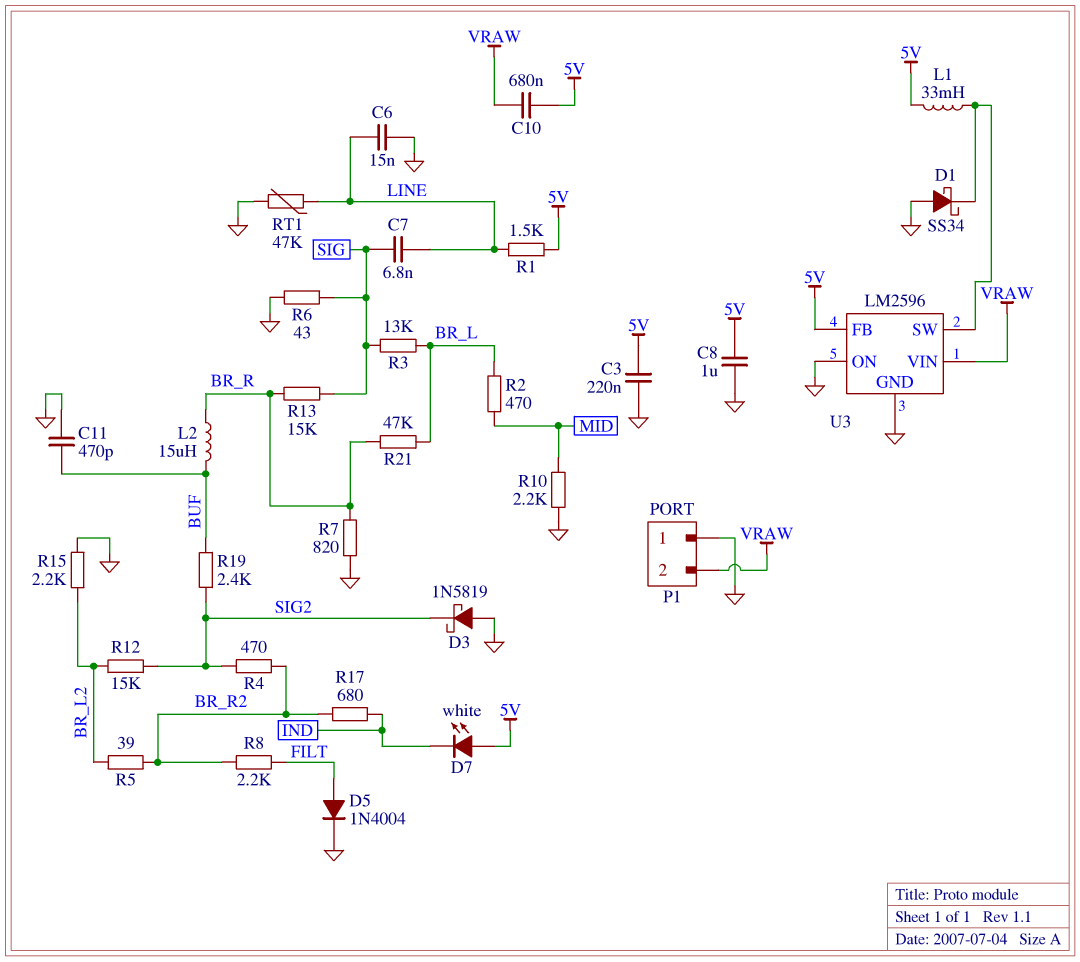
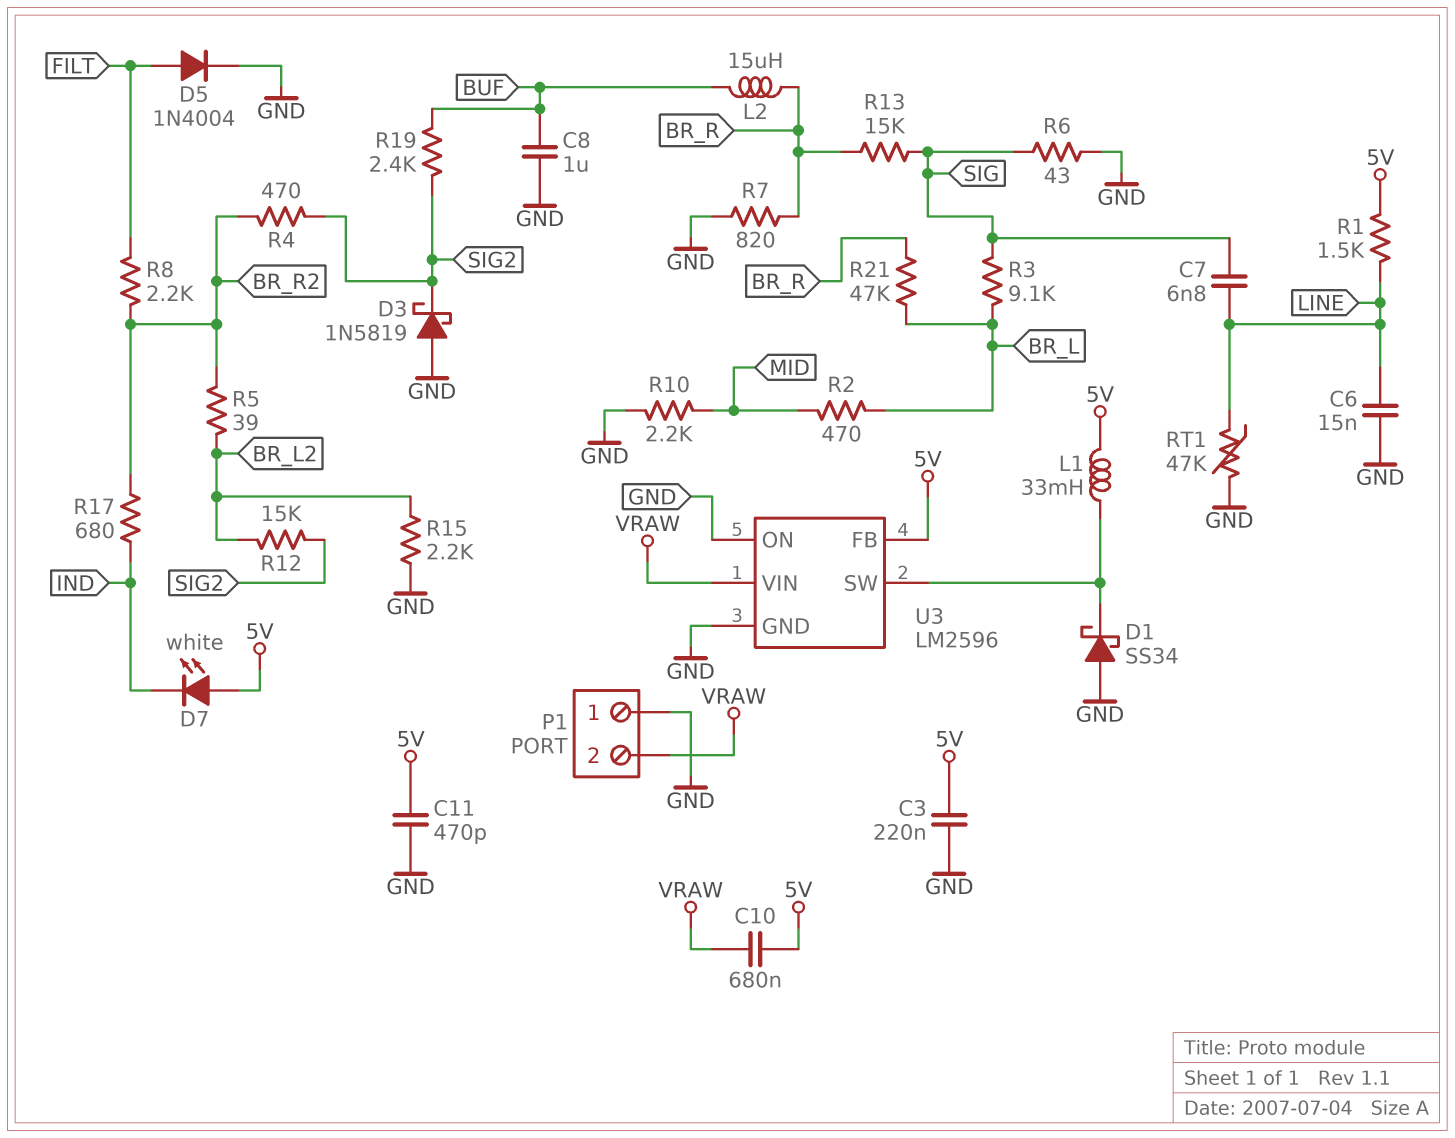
C8: 1uF (5V, GND) -> 1uF (BUF, GND)
C11: 470pF (BUF, GND) -> 470pF (5V, GND)
R3: 13k (BR_L, SIG) -> 9.1k (BR_L, SIG)

